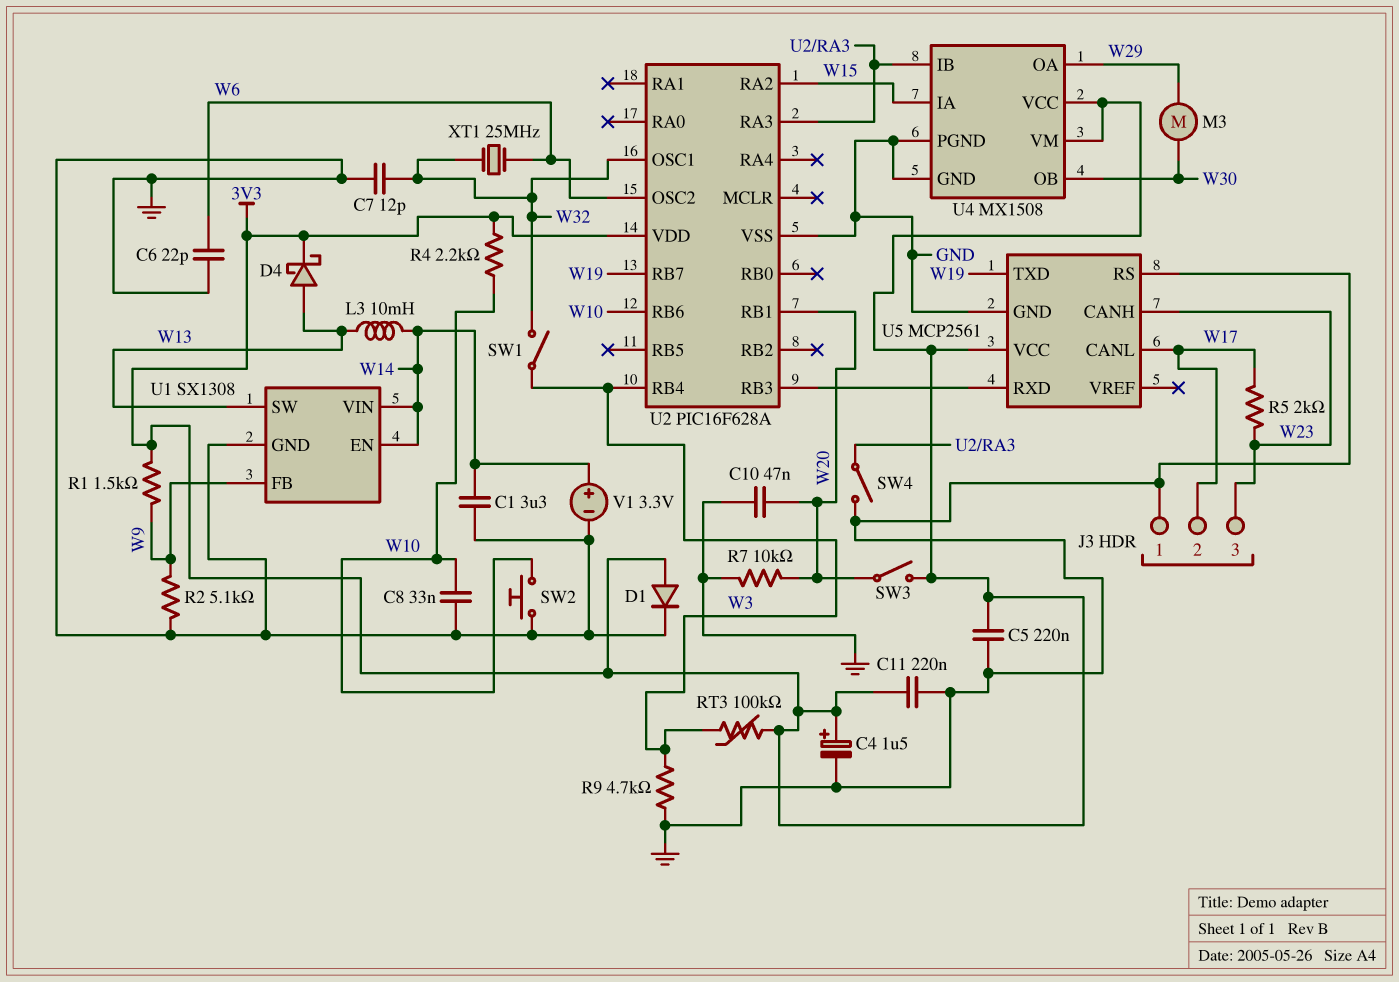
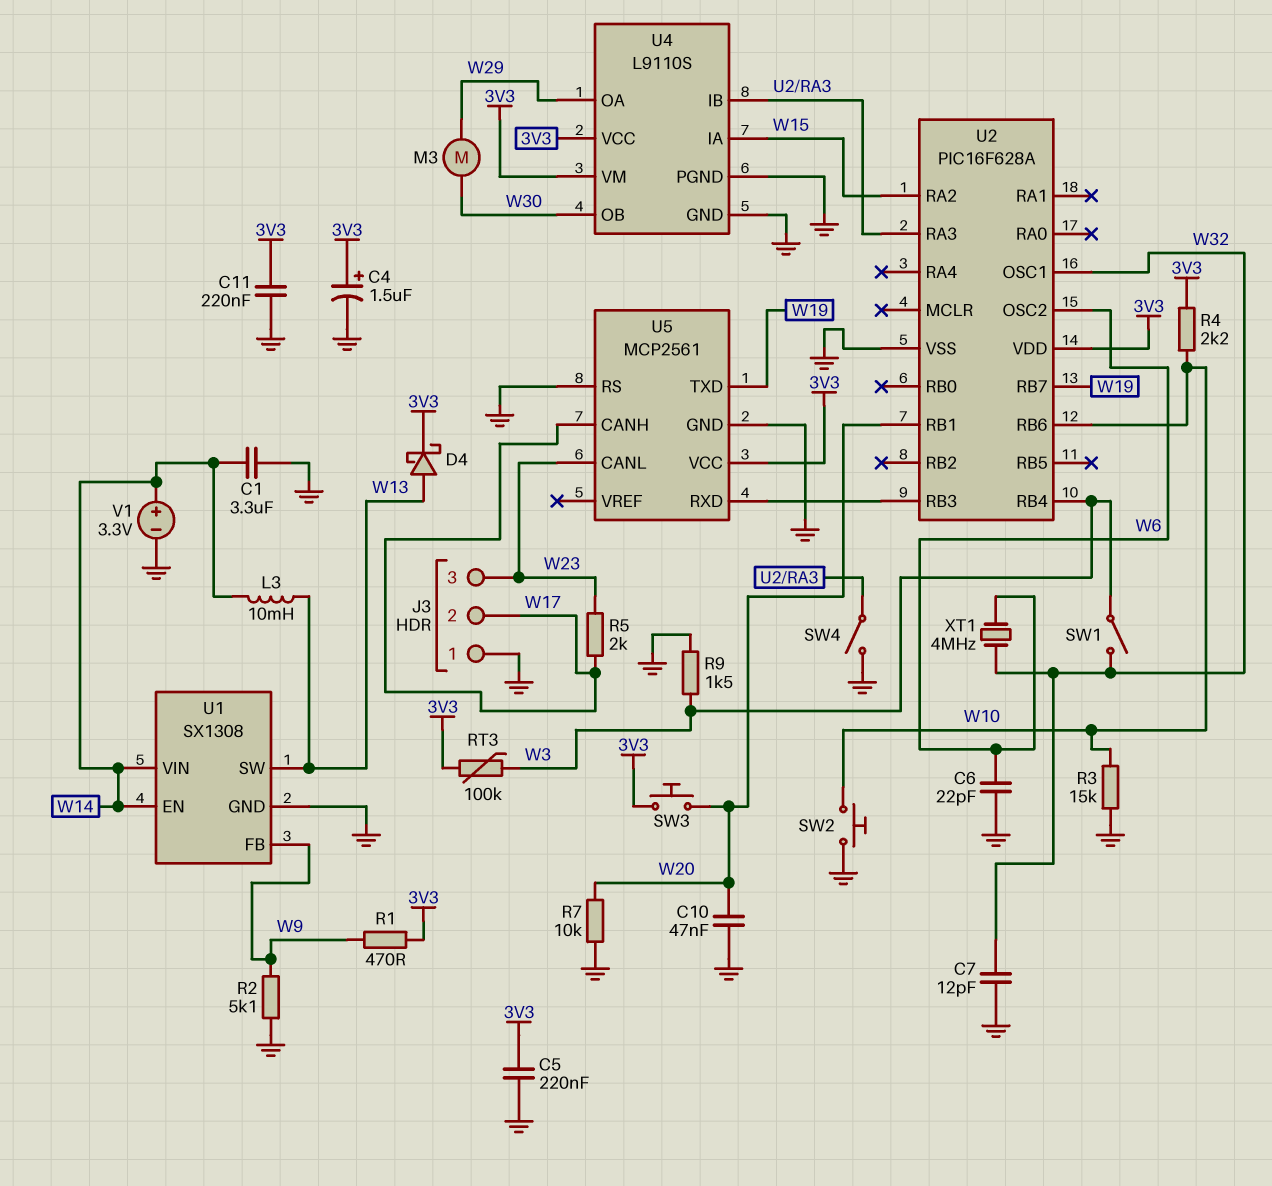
C8: 33nF (GND, W10) -> none
D1: diode (A 3V3, K GND) -> none
R1: 1.5k (3V3, W9) -> 470 (3V3, W9)
R3: none -> 15k (GND, W10)
R9: 4.7k (GND, W3) -> 1.5k (GND, W3)
SW3: switch (3V3, W20) -> button (3V3, W20)
U4: MX1508 -> L9110S
U5 pin CANH: W23 -> W17
U5 pin CANL: W17 -> W23
XT1: 25MHz (W6, W32) -> 4MHz (W6, W32)

